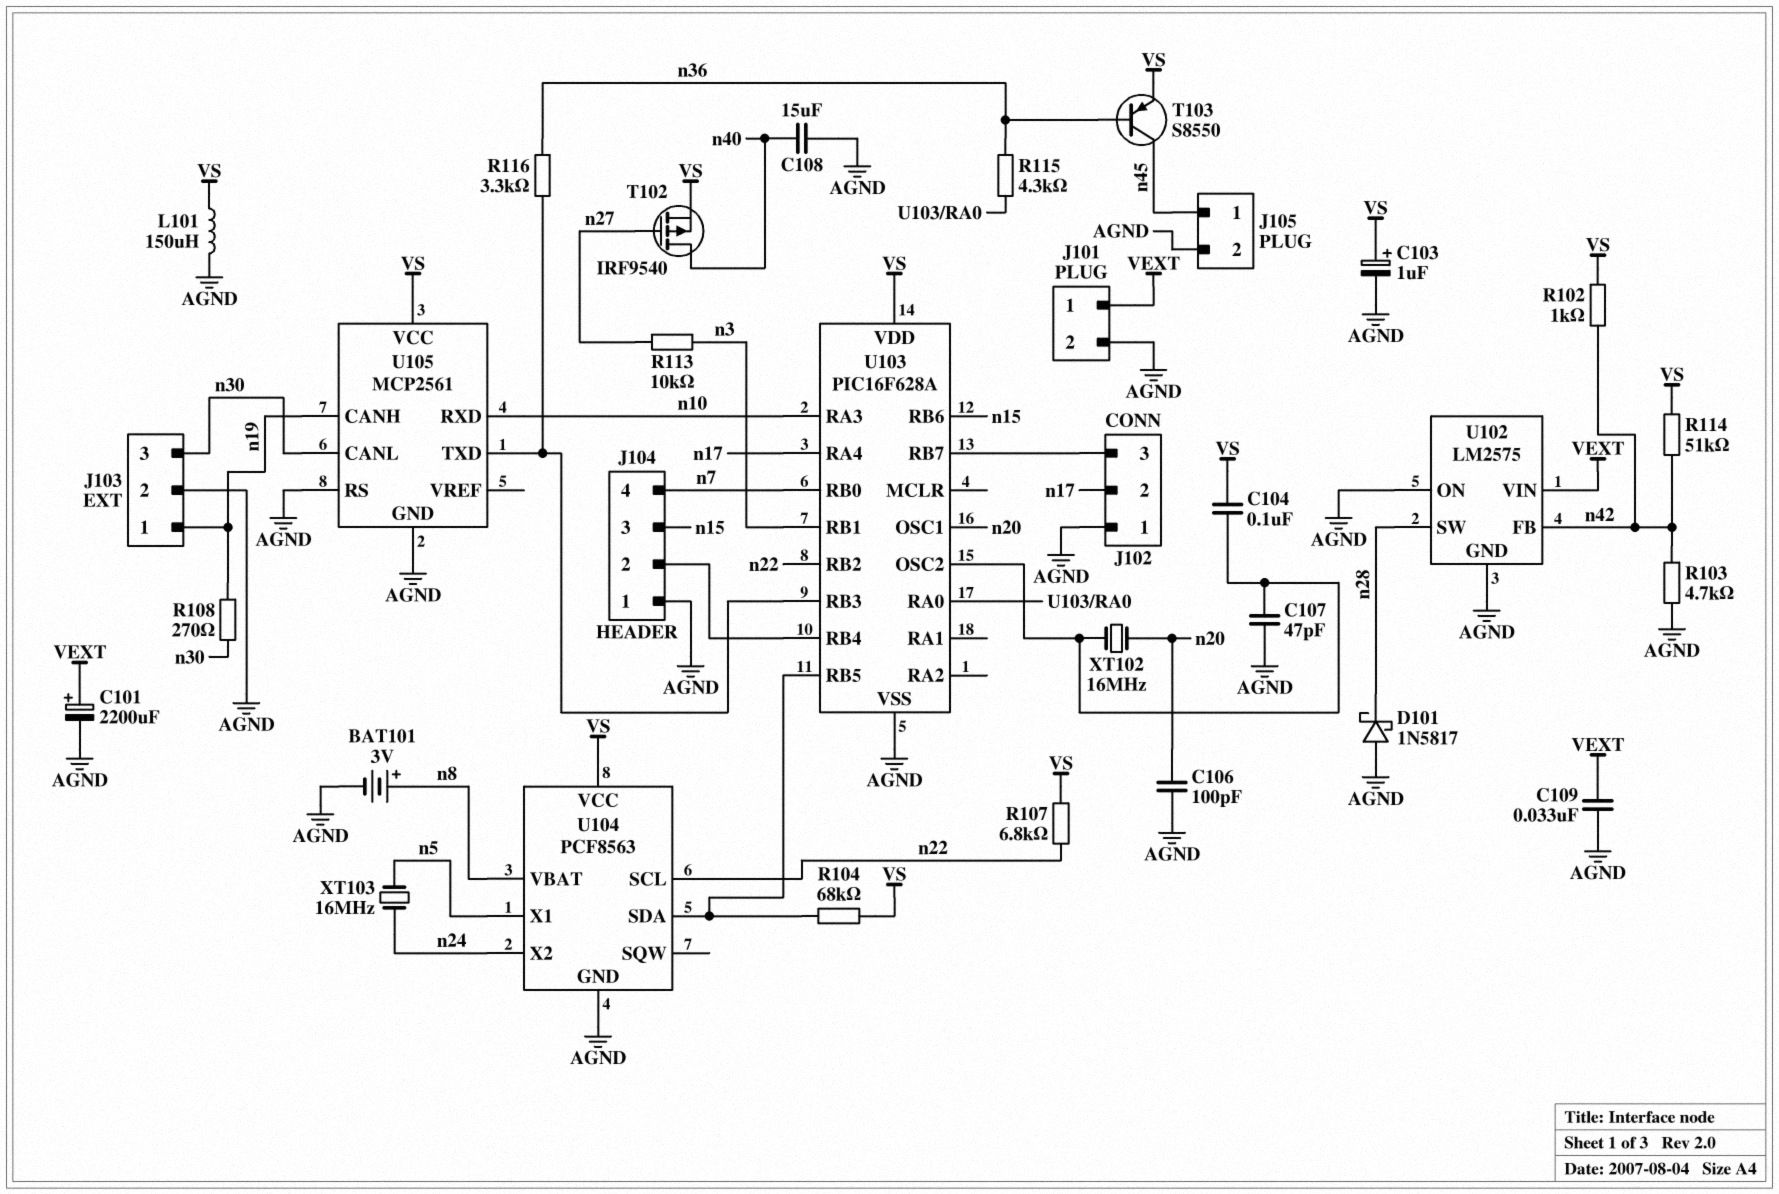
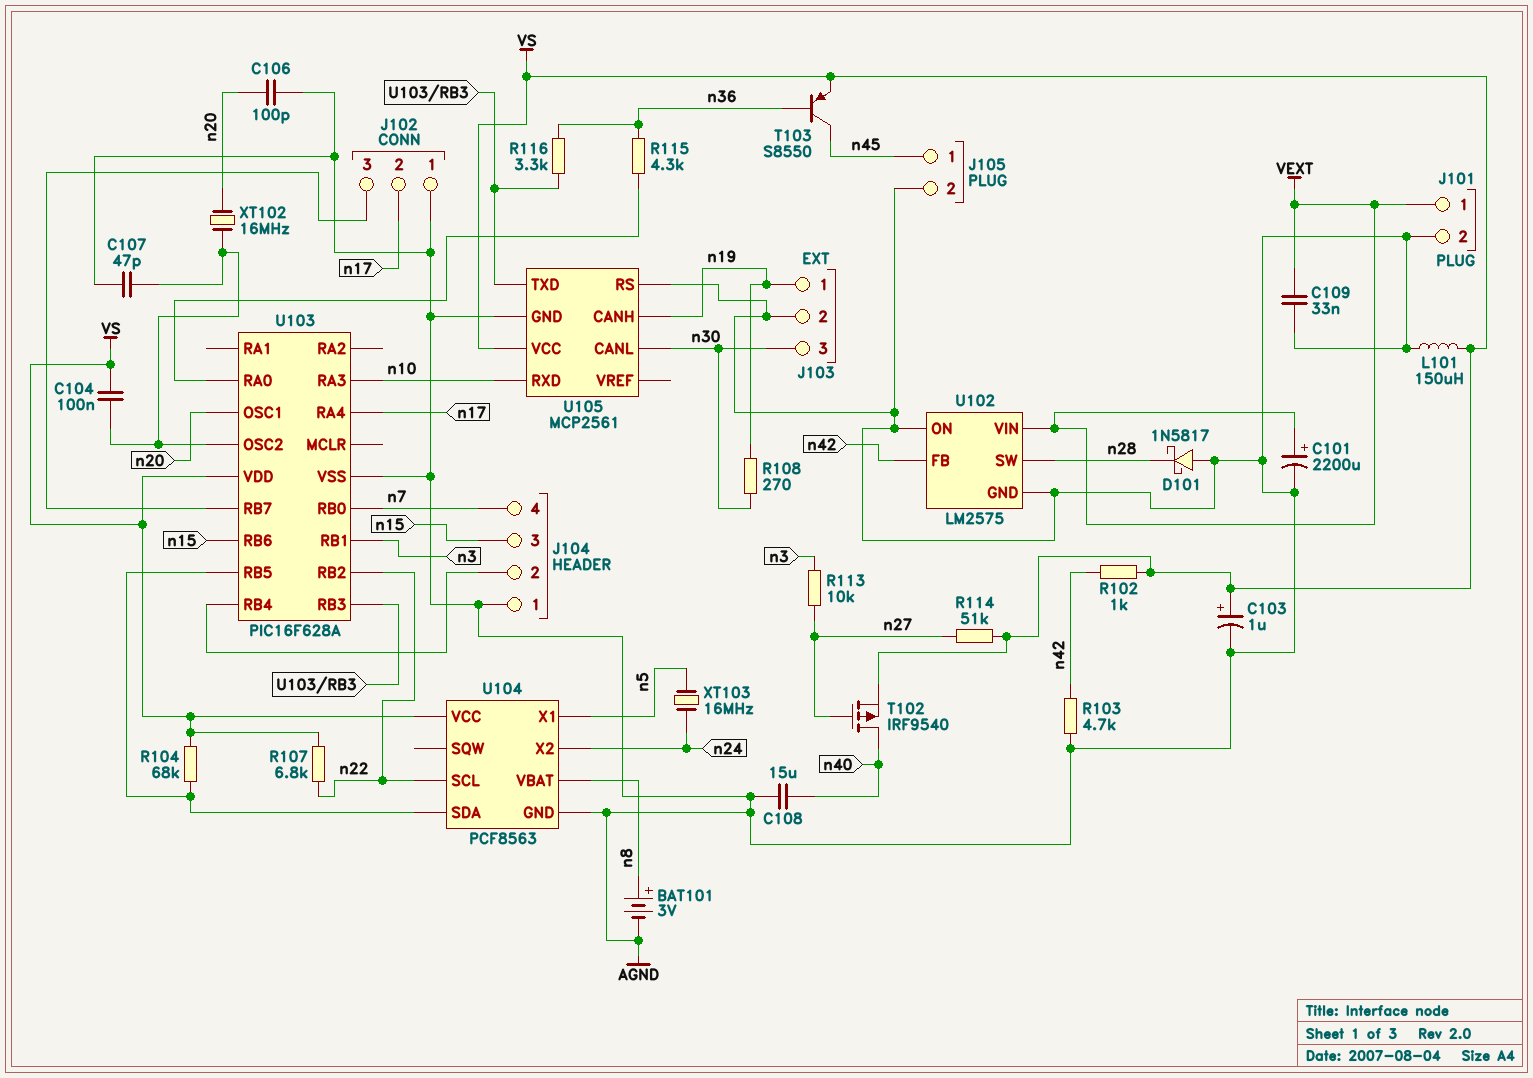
R114: 51k (VS, n42) -> 51k (VS, n27)

